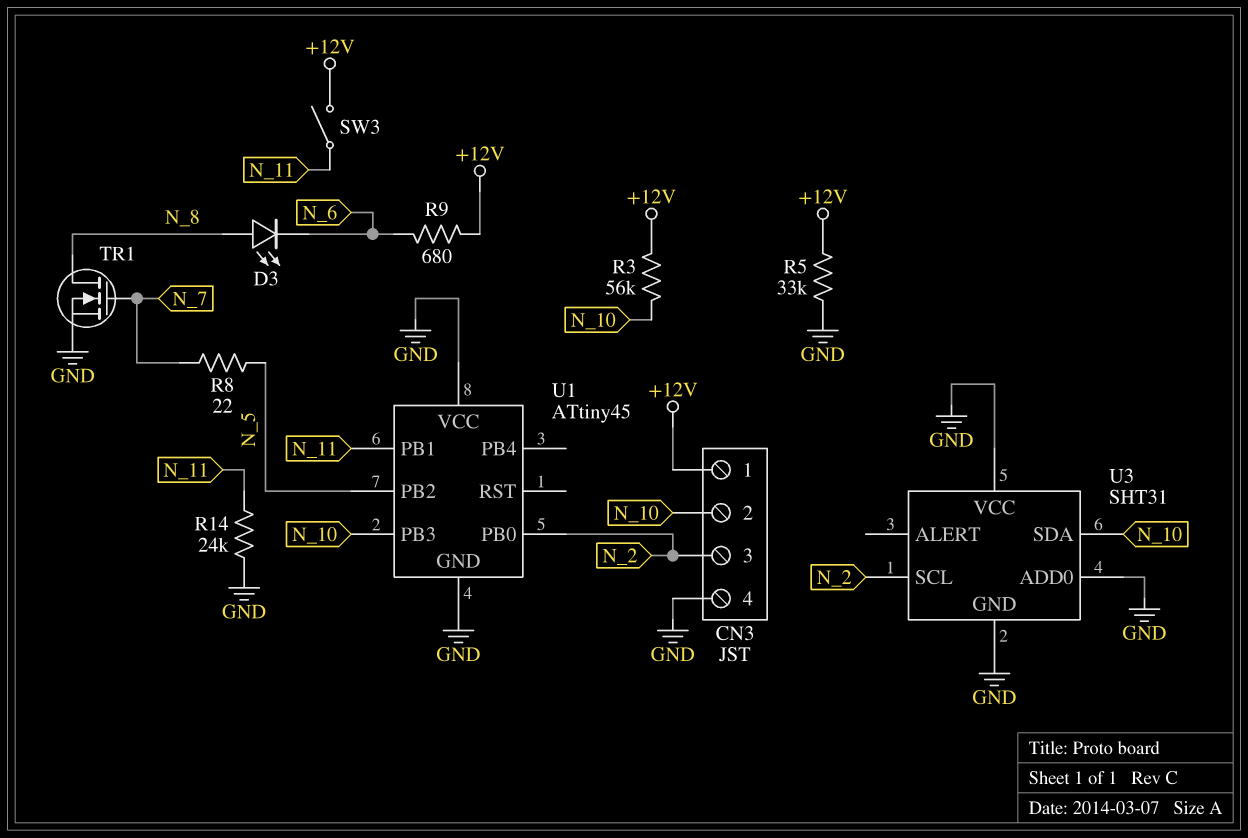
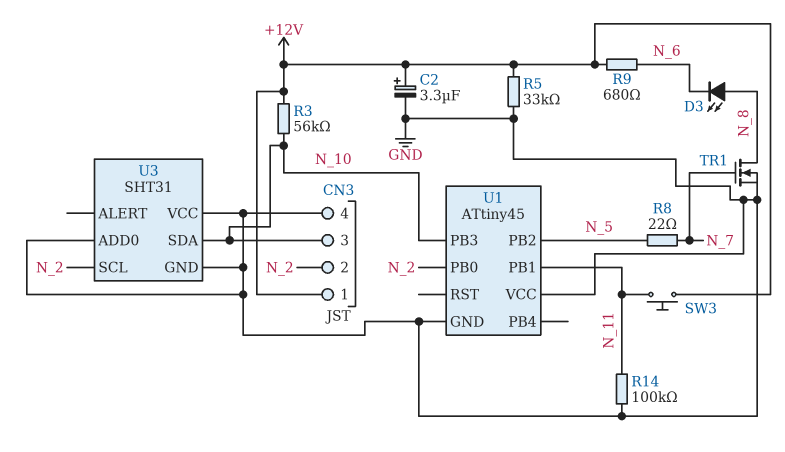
C2: none -> 3.3uF (plus +12V, minus GND)
CN3 pin 2: N_10 -> N_2
CN3 pin 3: N_2 -> N_10
R14: 24k (GND, N_11) -> 100k (GND, N_11)
SW3: switch (+12V, N_11) -> button (+12V, N_11)

